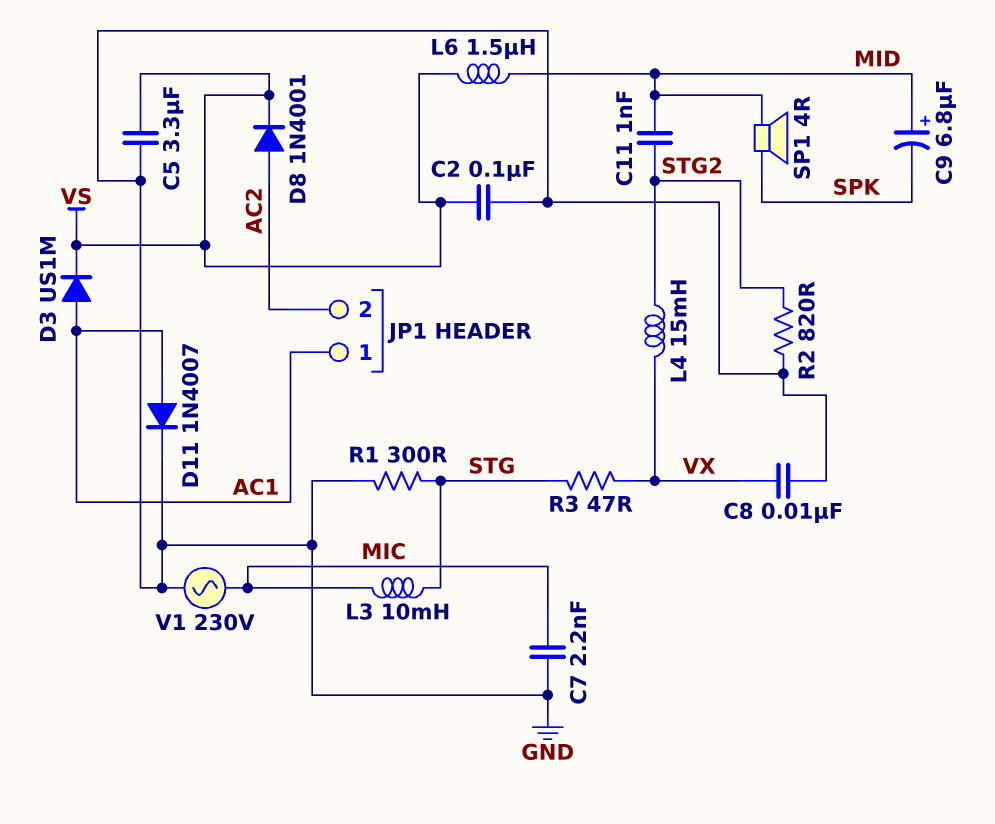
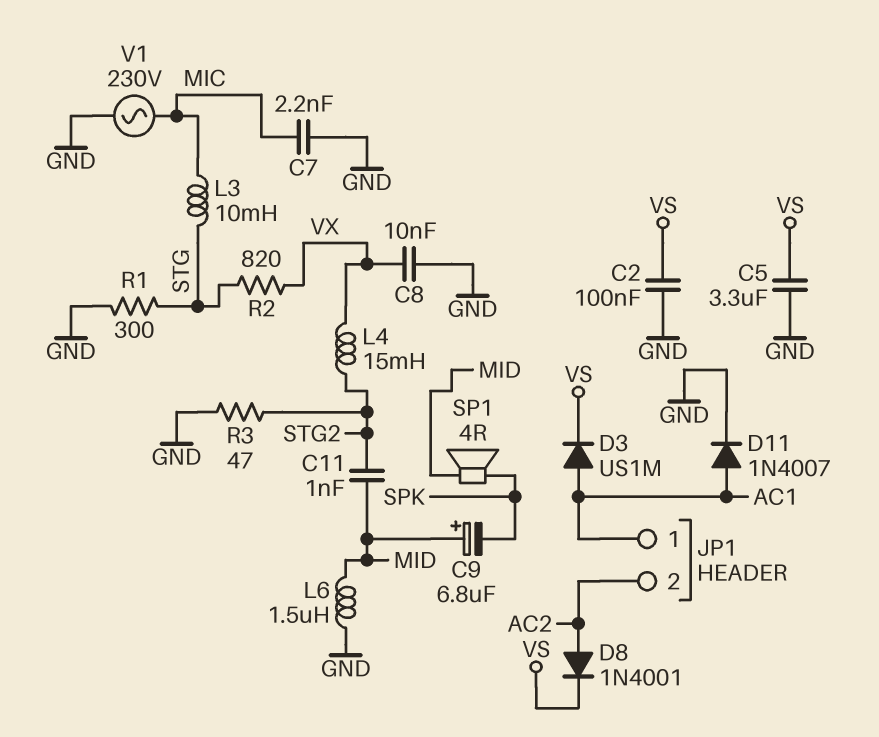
L6: 1.5uH (MID, VS) -> 1.5uH (GND, MID)
R2: 820 (GND, STG2) -> 820 (STG, VX)
R3: 47 (STG, VX) -> 47 (GND, STG2)

